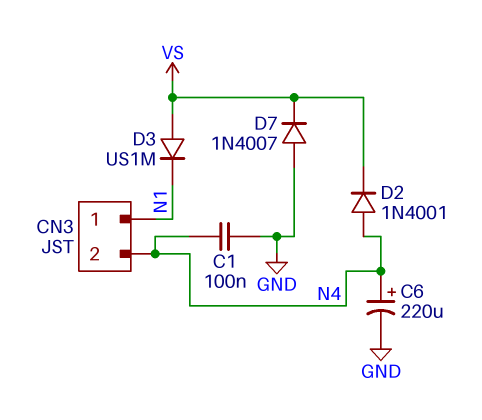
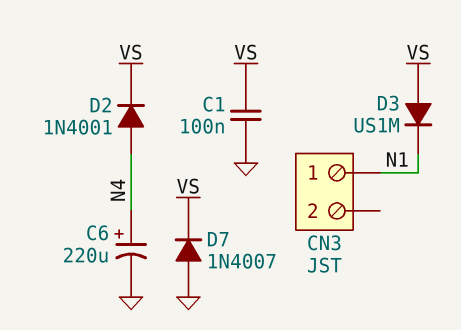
C1: 100nF (GND, N4) -> 100nF (GND, VS)
CN3 pin 2: N4 -> none

